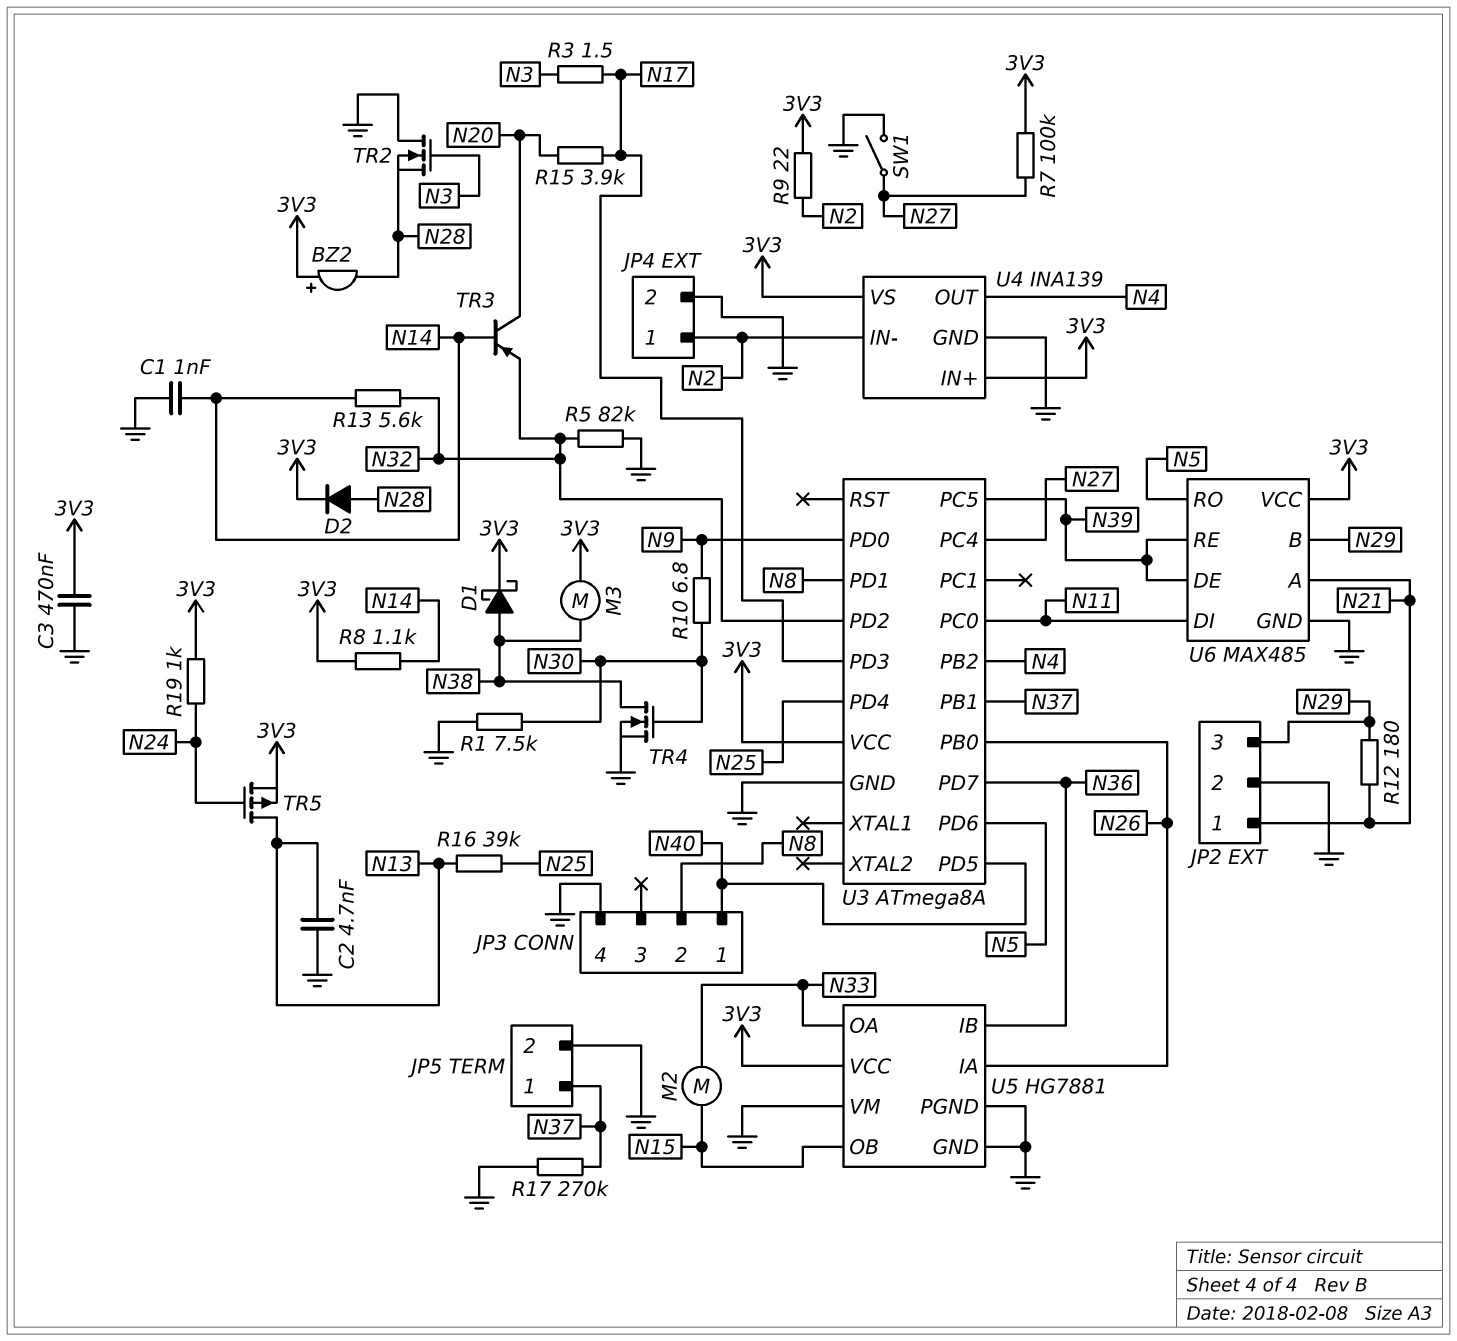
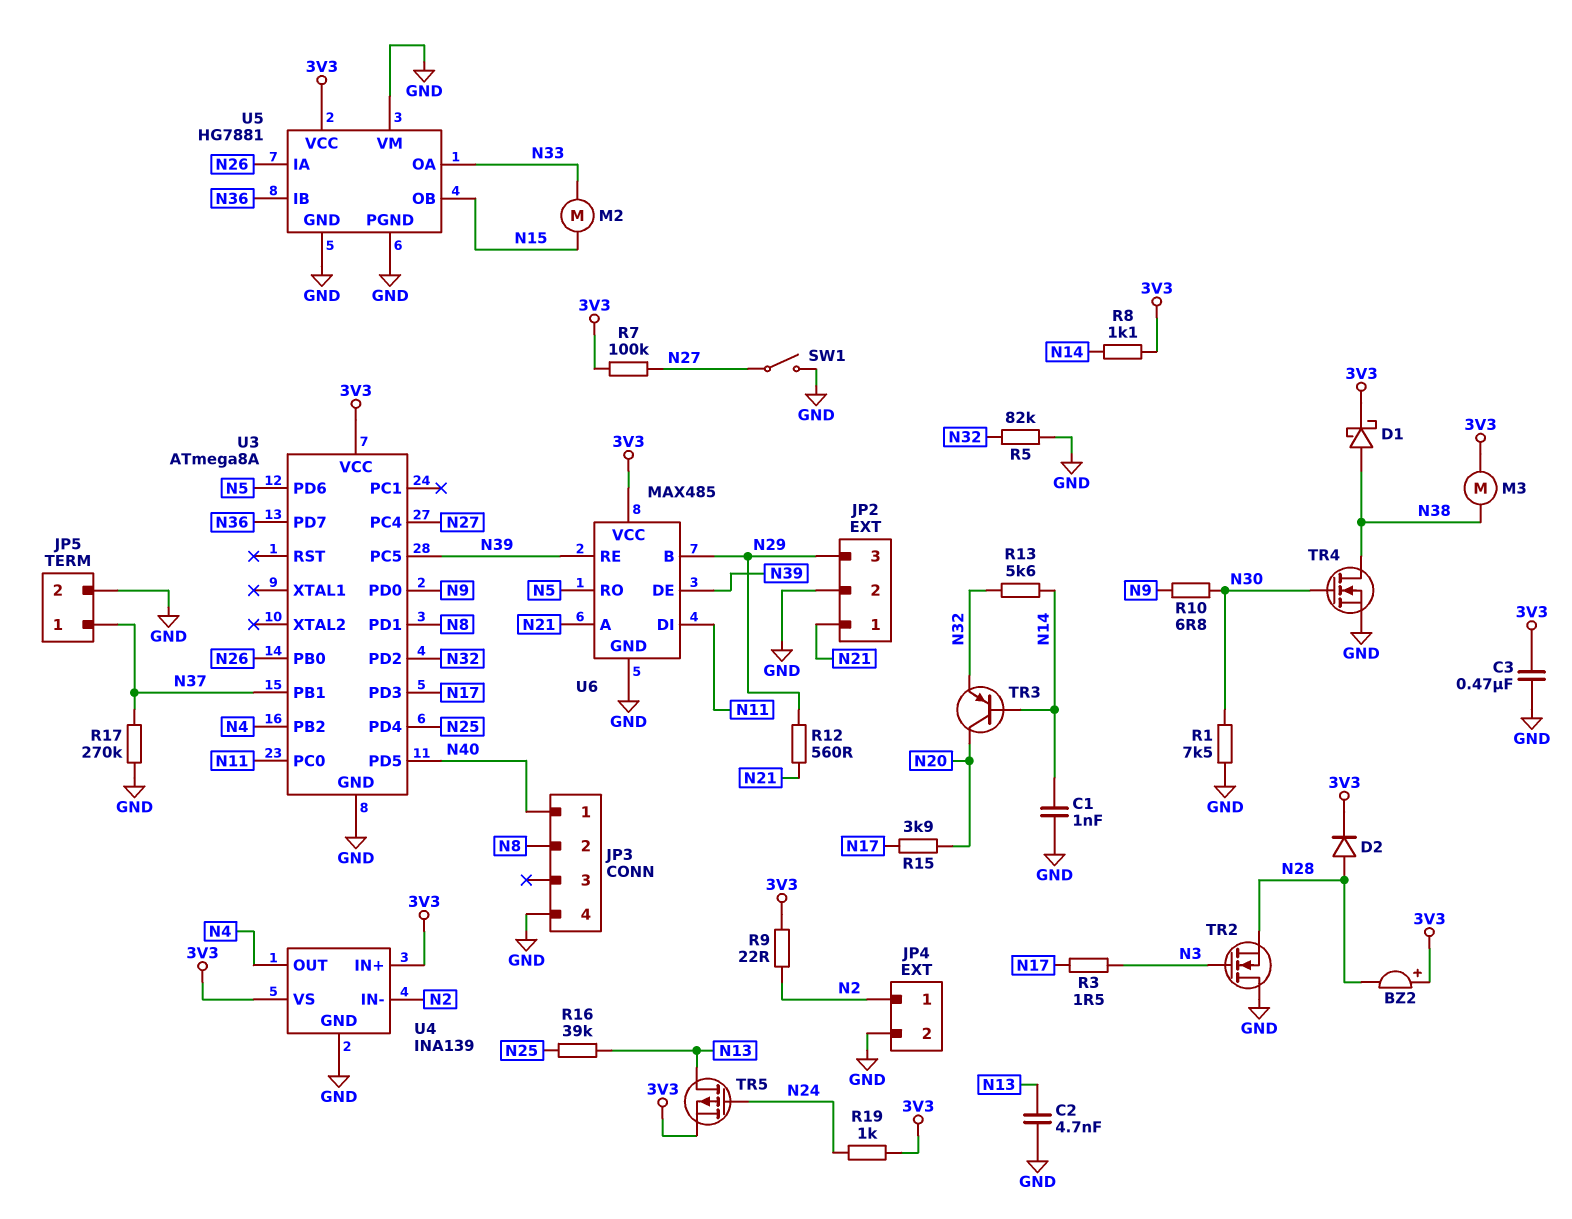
R12: 180 (N21, N29) -> 560 (N21, N29)

